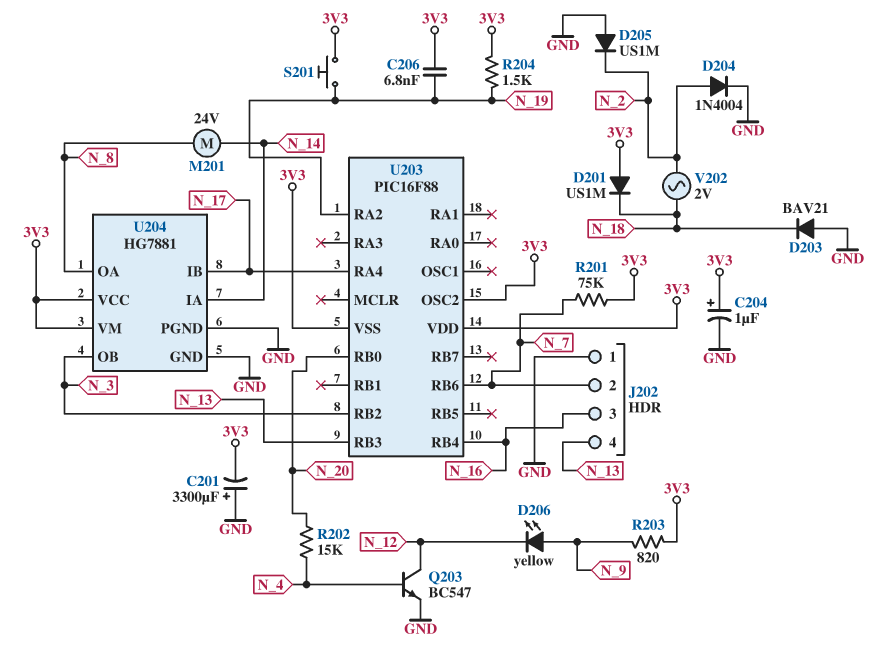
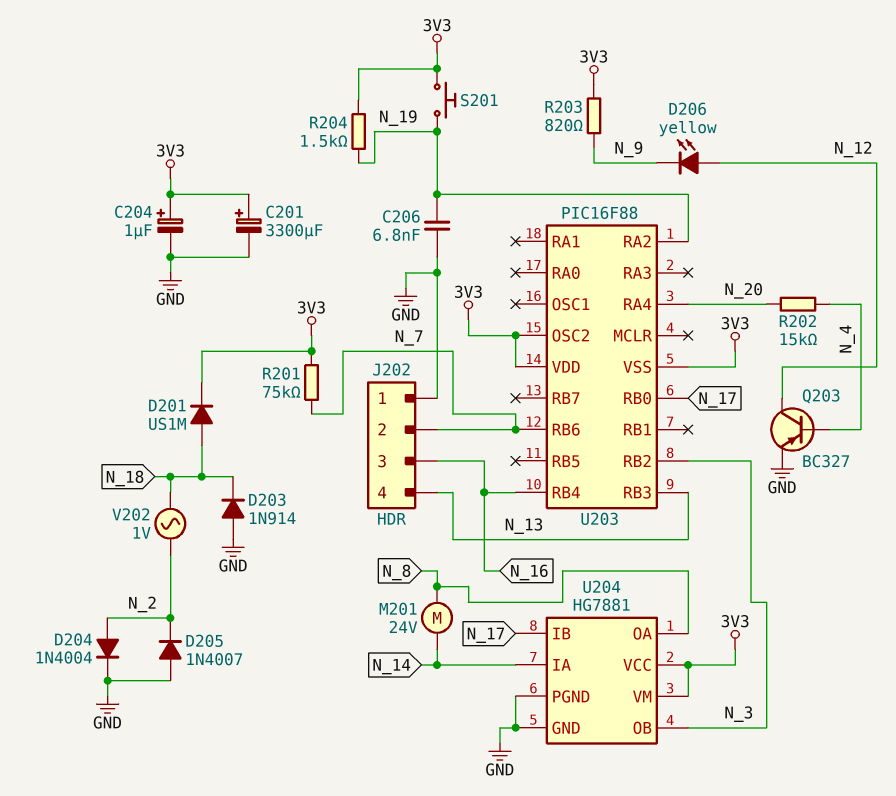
C201: 3300uF (plus GND, minus 3V3) -> 3300uF (plus 3V3, minus GND)
C206: 6.8nF (3V3, N_19) -> 6.8nF (GND, N_19)
D201: diode US1M (A 3V3, K N_18) -> diode US1M (A N_18, K 3V3)
D203: diode BAV21 (A GND, K N_18) -> diode 1N914 (A GND, K N_18)
D205: diode US1M (A GND, K N_2) -> diode 1N4007 (A GND, K N_2)
D206: LED yellow (A N_9, K N_12) -> LED yellow (A N_12, K N_9)
Q203: NPN BC547 (B N_4, C N_12, E GND) -> PNP BC327 (B N_4, C N_12, E GND)
U203 pin RA4: N_17 -> N_20
U203 pin RB0: N_20 -> N_17
V202: AC 2V (N_2, N_18) -> AC 1V (N_2, N_18)

